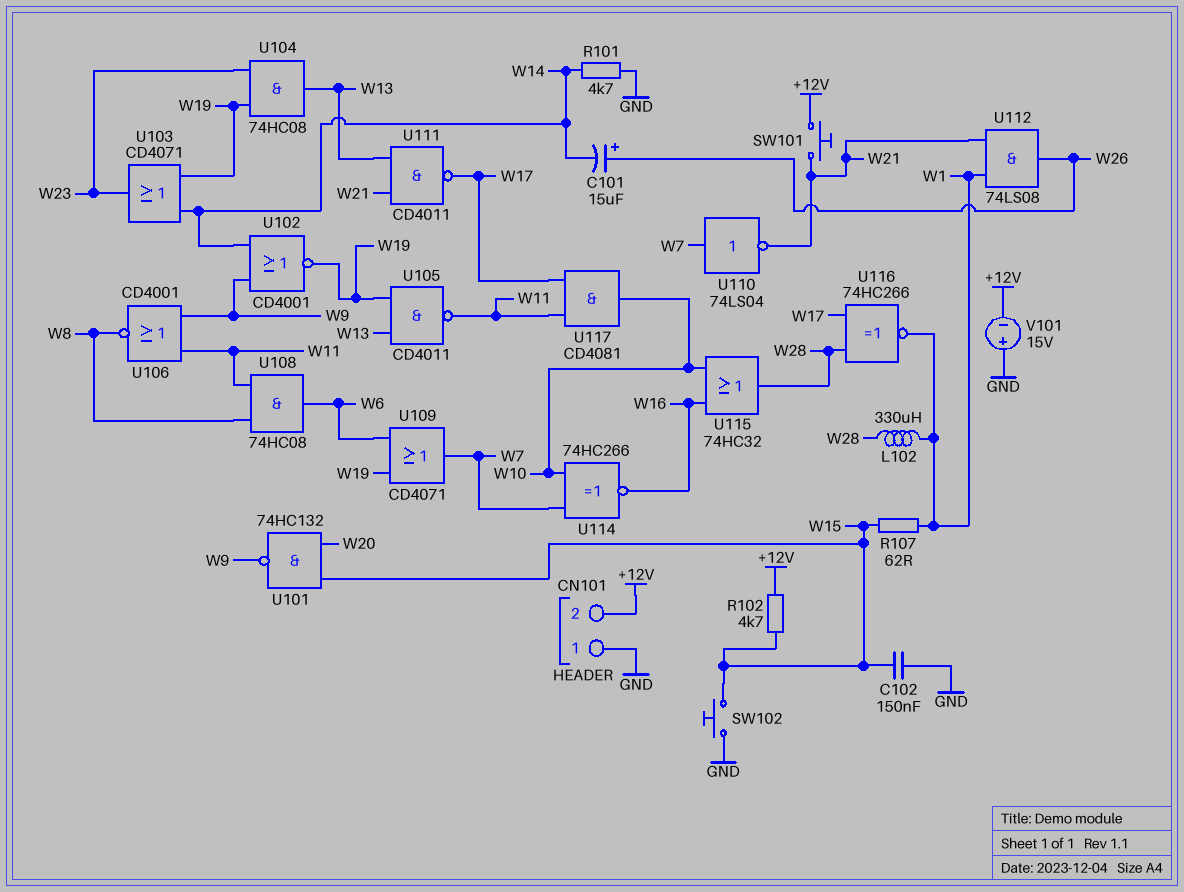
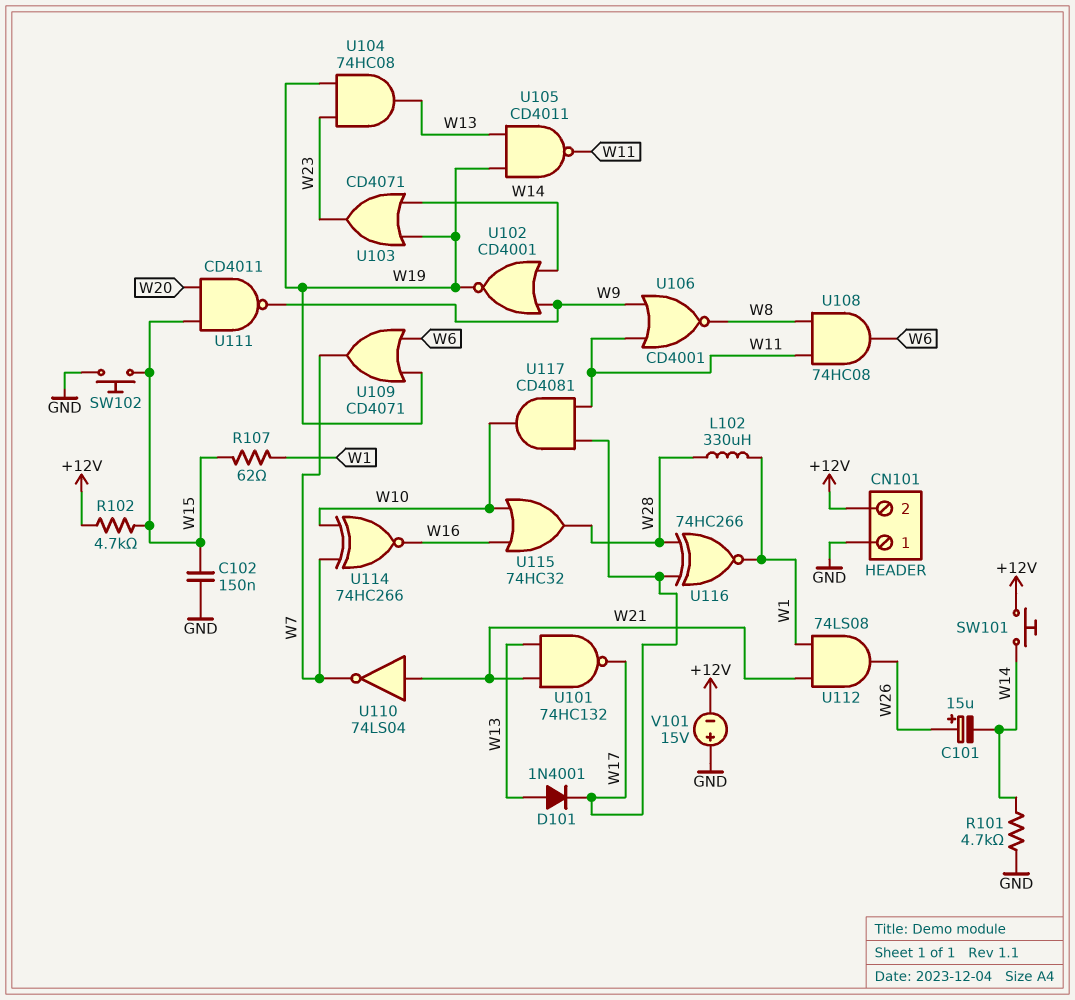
D101: none -> diode 1N4001 (A W13, K W17)
SW101: button (+12V, W21) -> button (+12V, W14)
U101: NAND 74HC132 (in W15, in W20, out W9) -> NAND 74HC132 (in W13, in W21, out W17)
U110: NOT 74LS04 (in W7, out W21) -> NOT 74LS04 (in W21, out W7)
U111: NAND CD4011 (in W13, in W21, out W17) -> NAND CD4011 (in W15, in W20, out W9)

